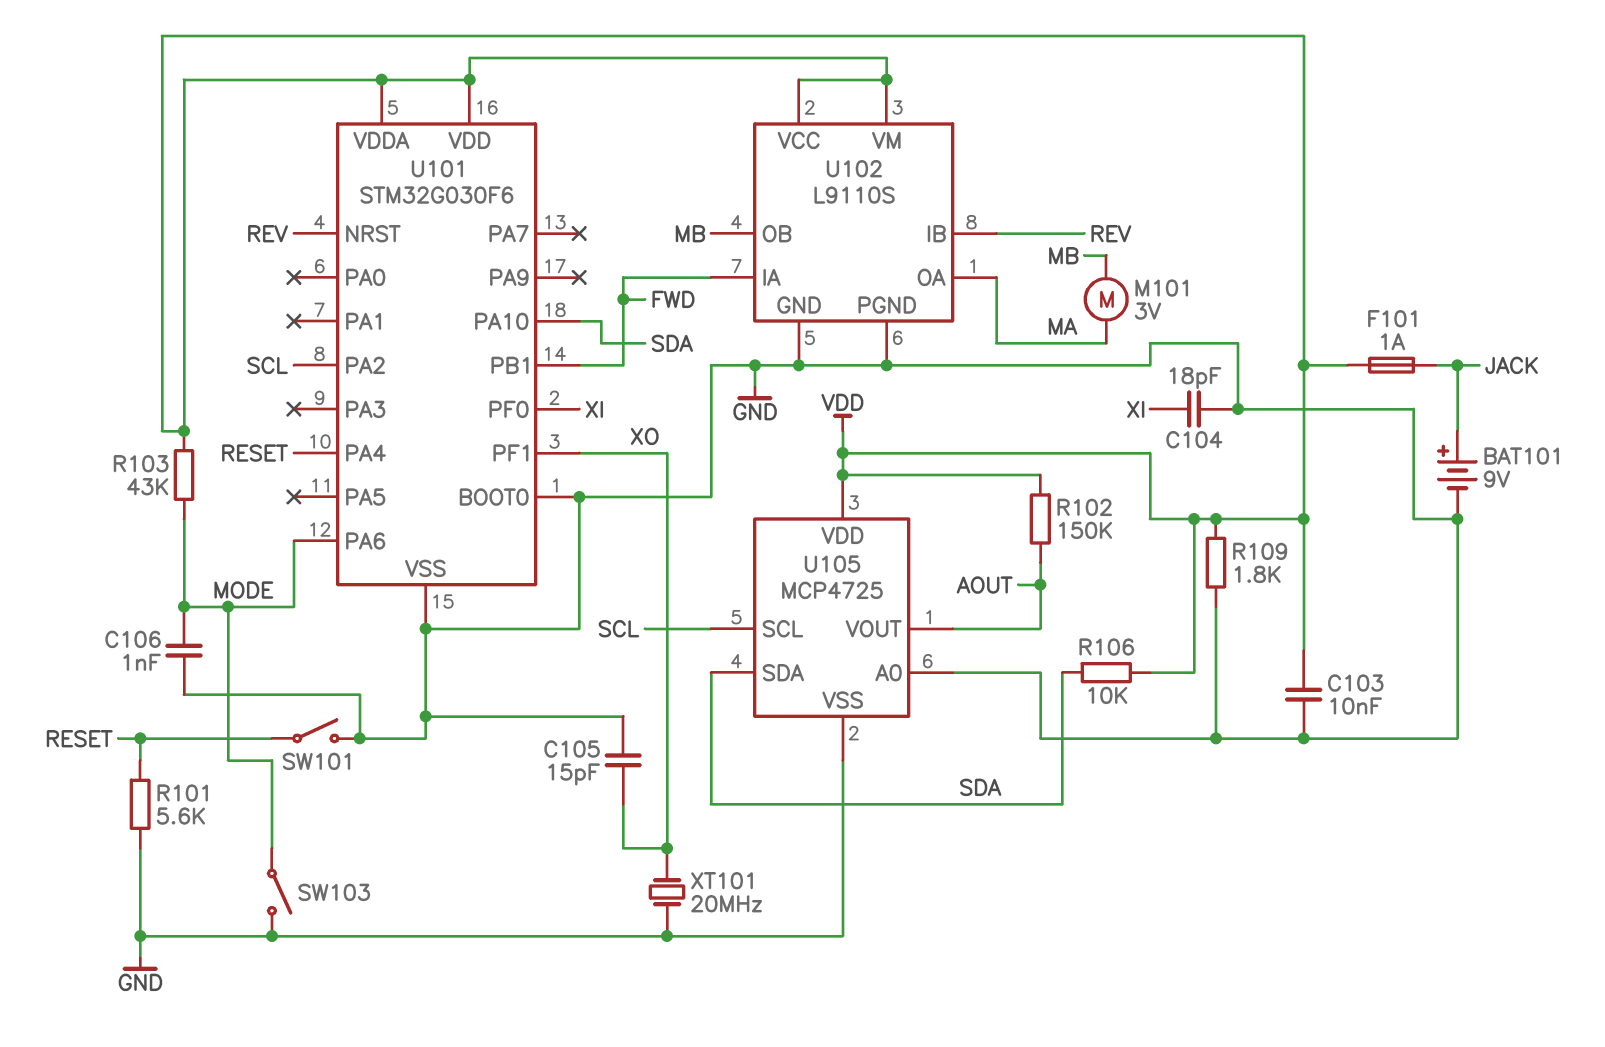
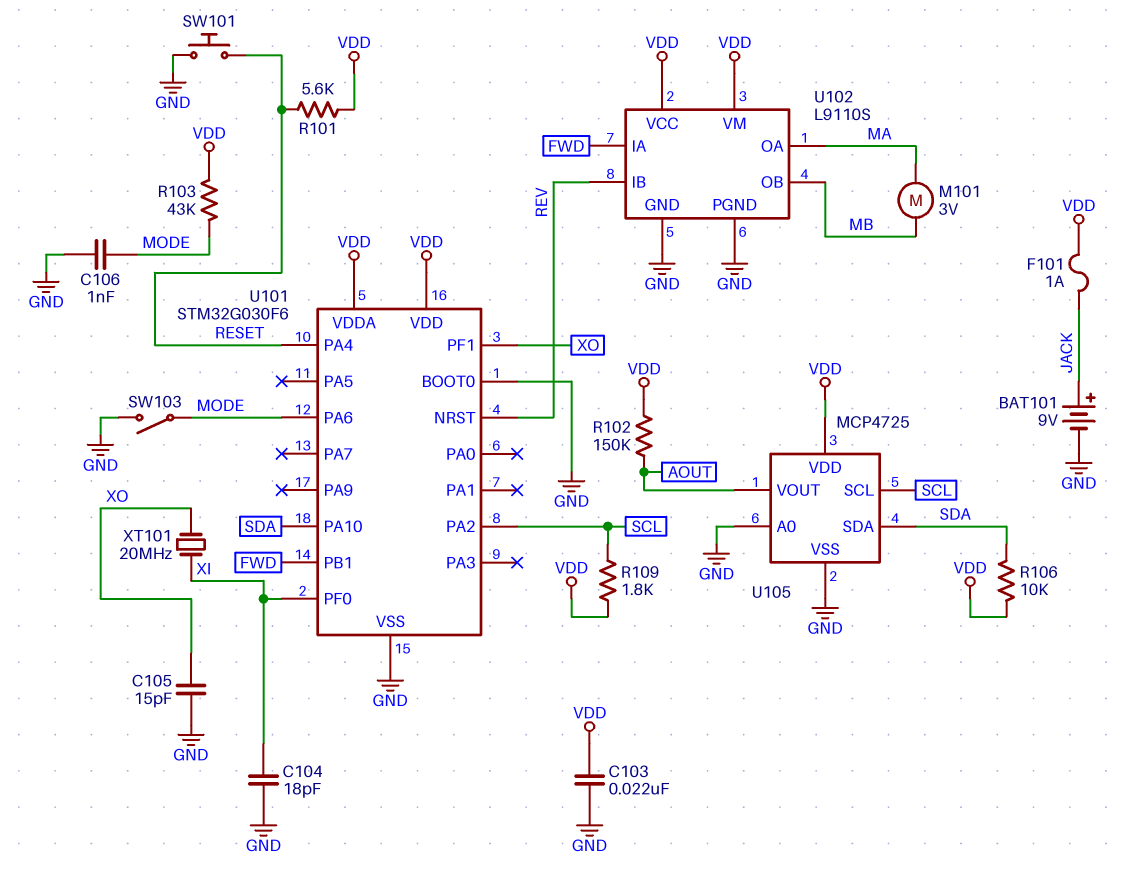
C103: 10nF (GND, VDD) -> 22nF (GND, VDD)
R101: 5.6k (GND, RESET) -> 5.6k (RESET, VDD)
R109: 1.8k (GND, VDD) -> 1.8k (SCL, VDD)
SW101: switch (GND, RESET) -> button (GND, RESET)
XT101: 20MHz (GND, XO) -> 20MHz (XI, XO)

